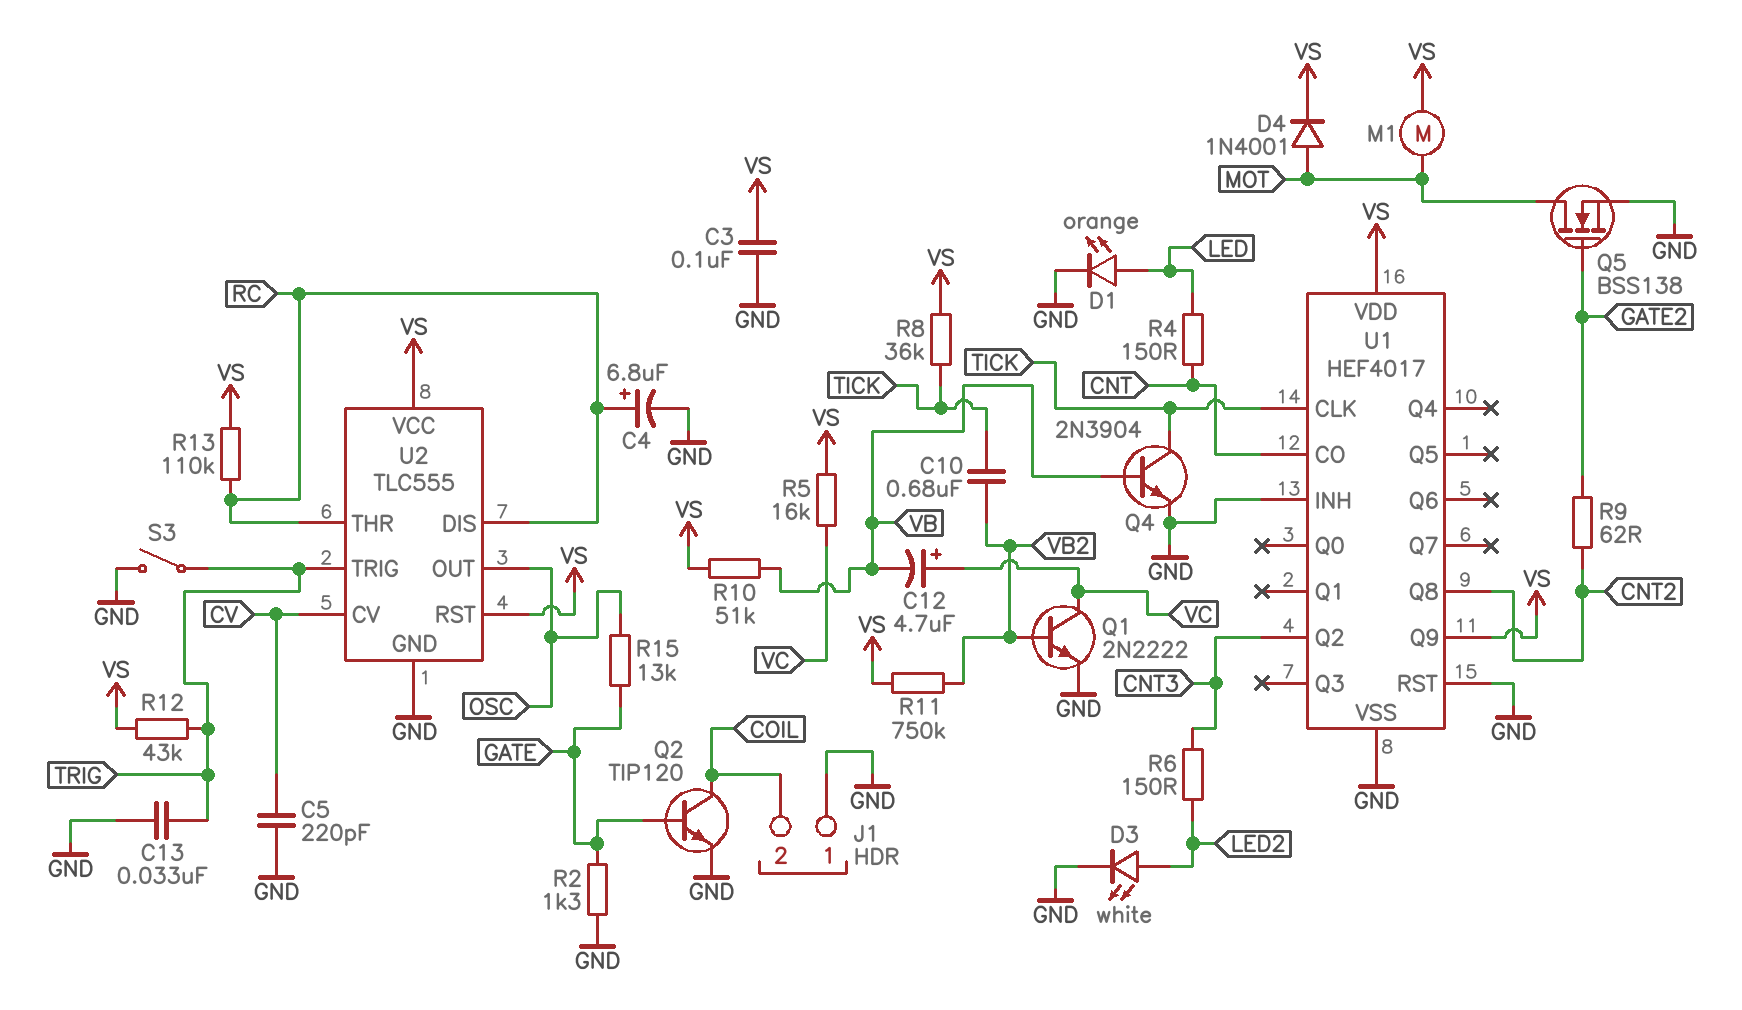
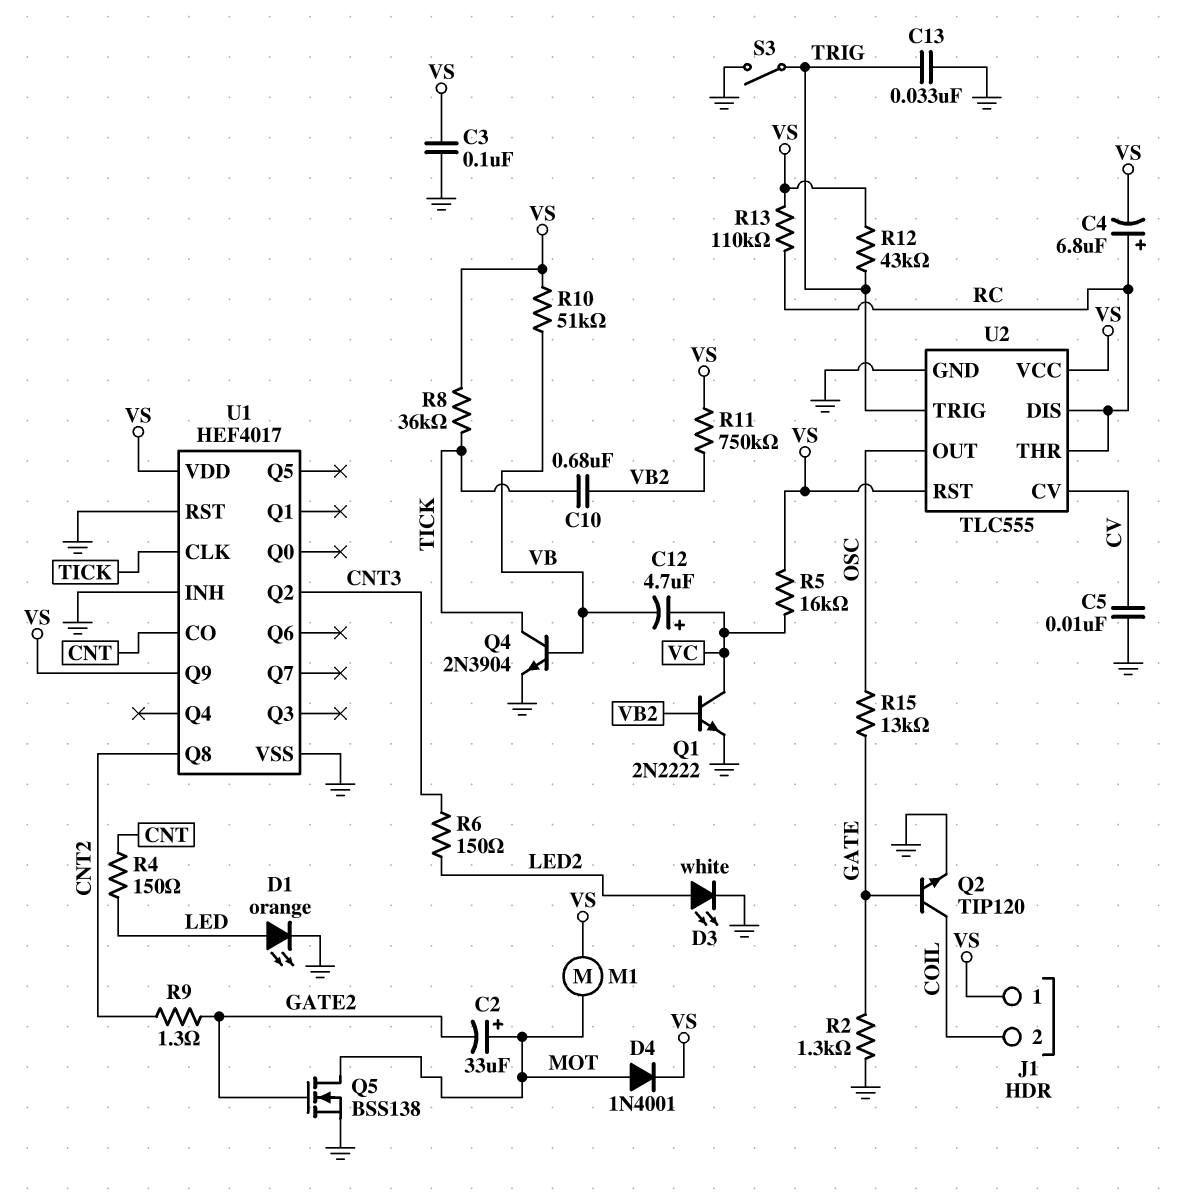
C2: none -> 33uF (plus MOT, minus GATE2)
C4: 6.8uF (plus RC, minus GND) -> 6.8uF (plus RC, minus VS)
C5: 220pF (CV, GND) -> 10nF (CV, GND)
J1 pin 1: GND -> VS
R9: 62 (CNT2, GATE2) -> 1.3 (CNT2, GATE2)

